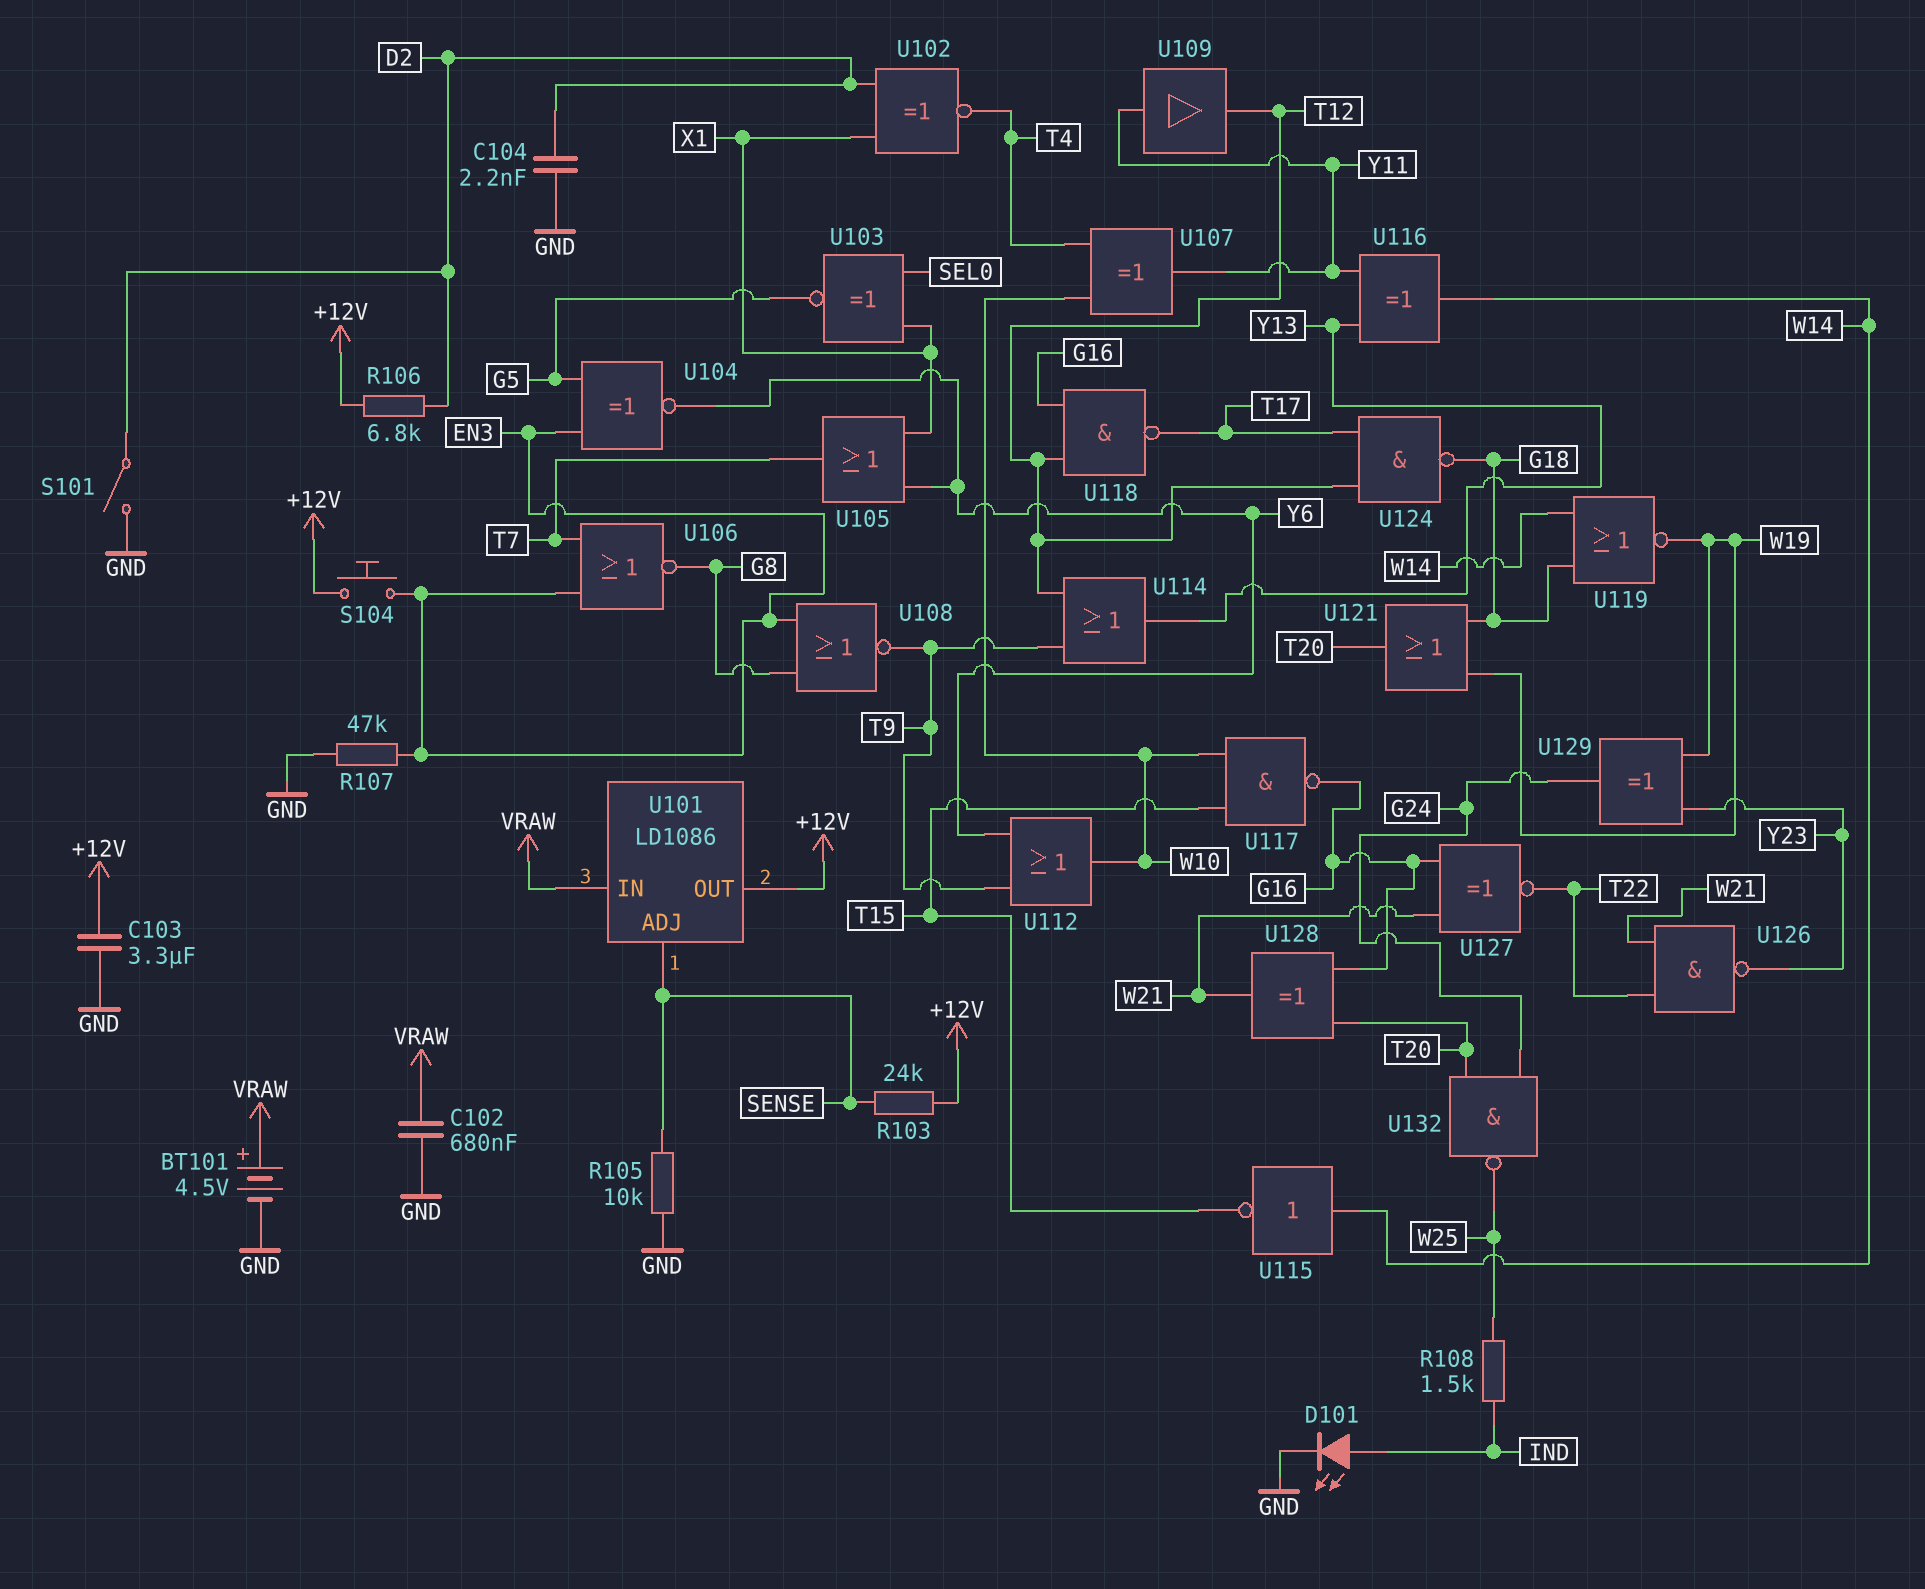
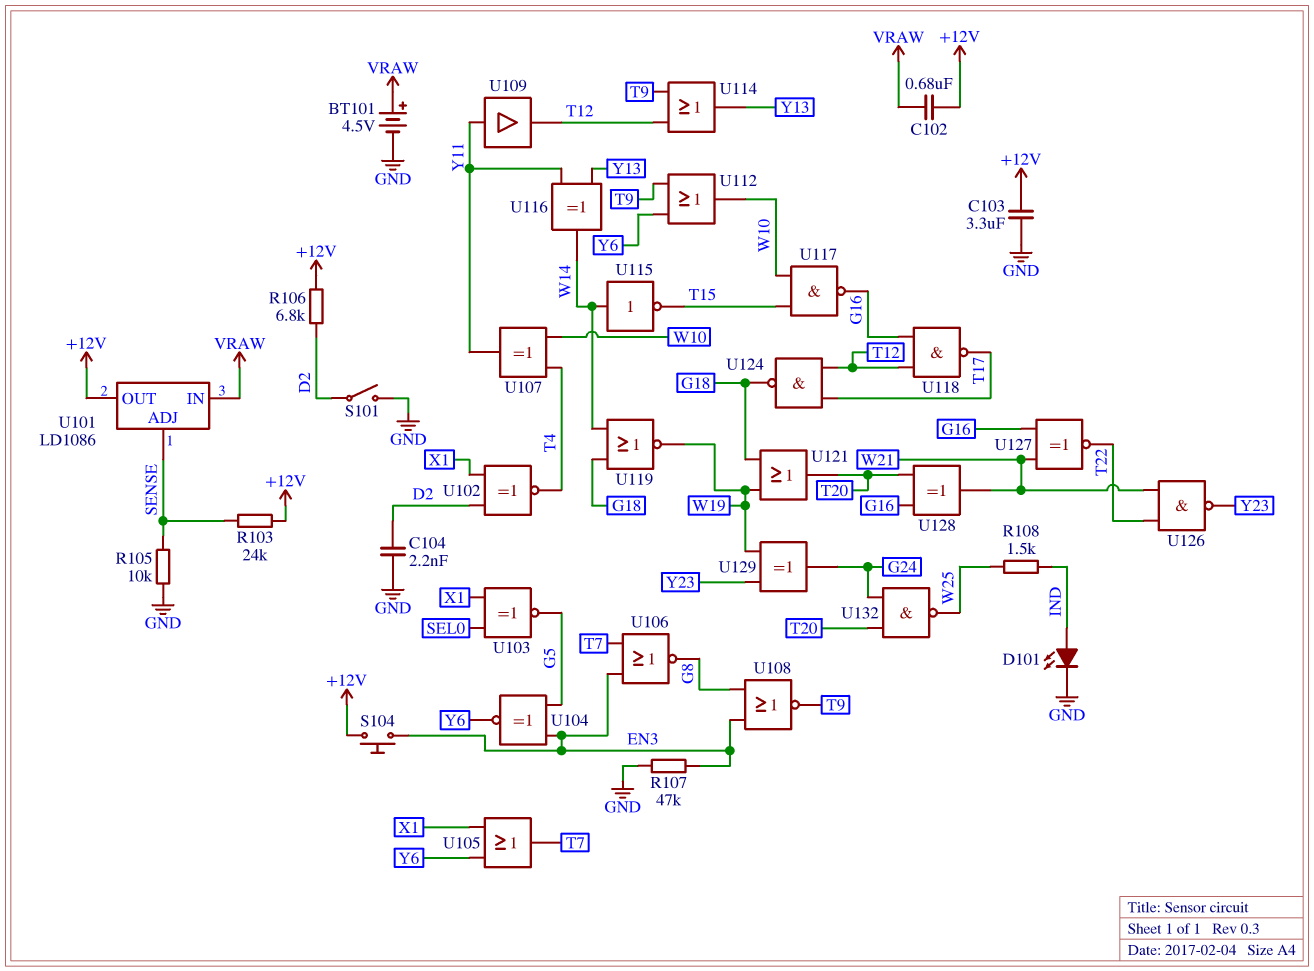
C102: 680nF (GND, VRAW) -> 680nF (+12V, VRAW)

